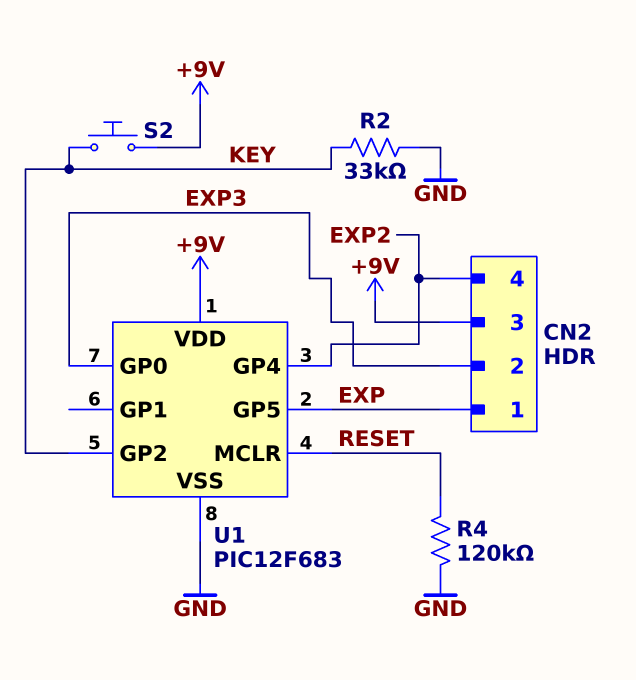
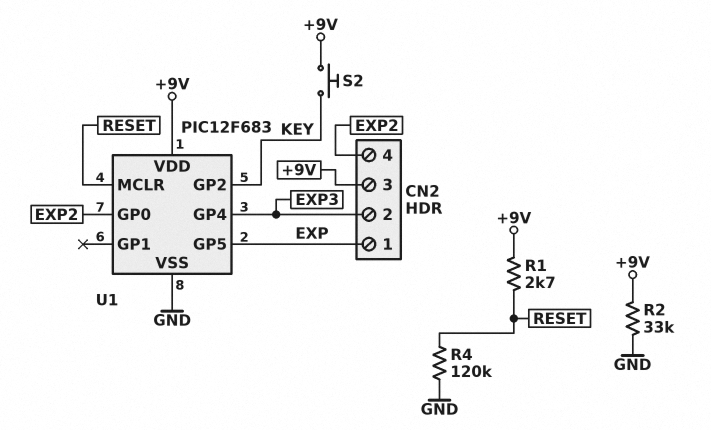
R1: none -> 2.7k (+9V, RESET)
R2: 33k (GND, KEY) -> 33k (+9V, GND)
U1 pin GP0: EXP3 -> EXP2
U1 pin GP4: EXP2 -> EXP3

